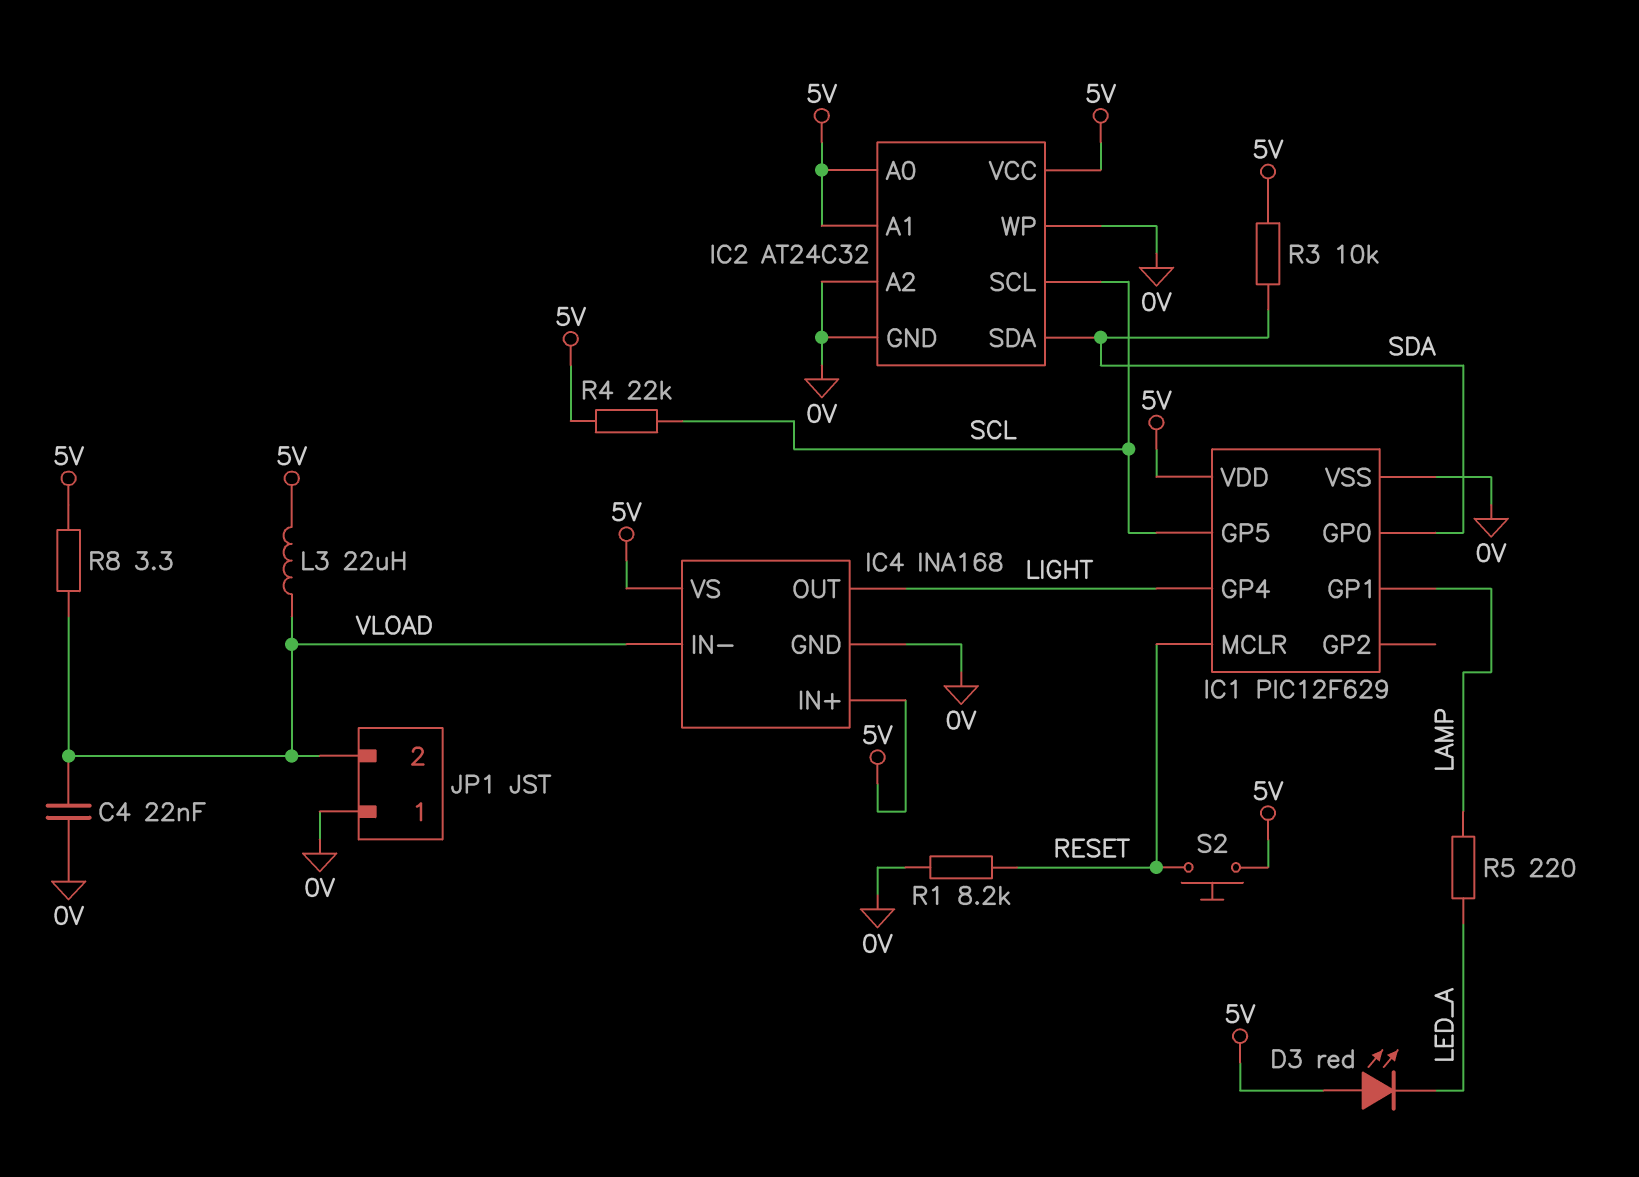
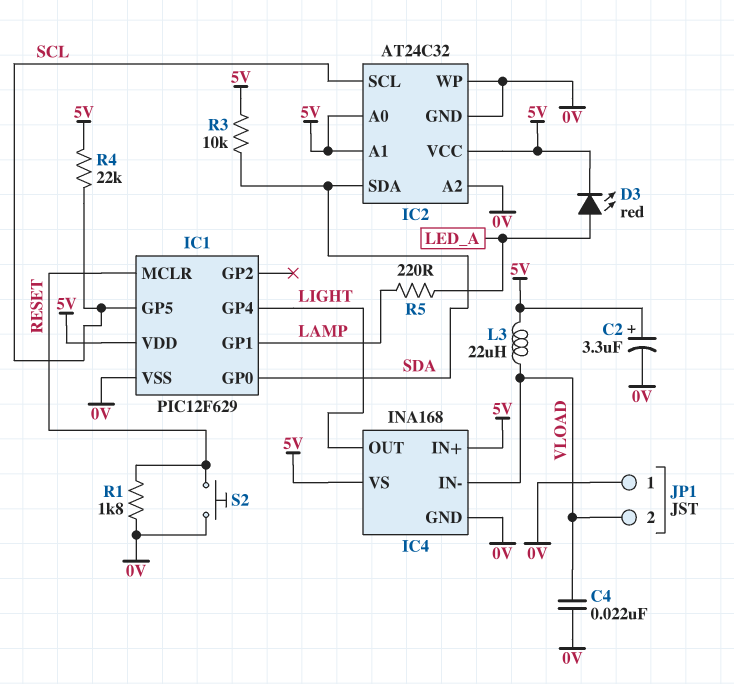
C2: none -> 3.3uF (plus 5V, minus 0V)
D3: LED red (A 5V, K LED_A) -> LED red (A LED_A, K 5V)
R1: 8.2k (0V, RESET) -> 1.8k (0V, RESET)
R8: 3.3 (5V, VLOAD) -> none
S2: button (5V, RESET) -> button (0V, RESET)

